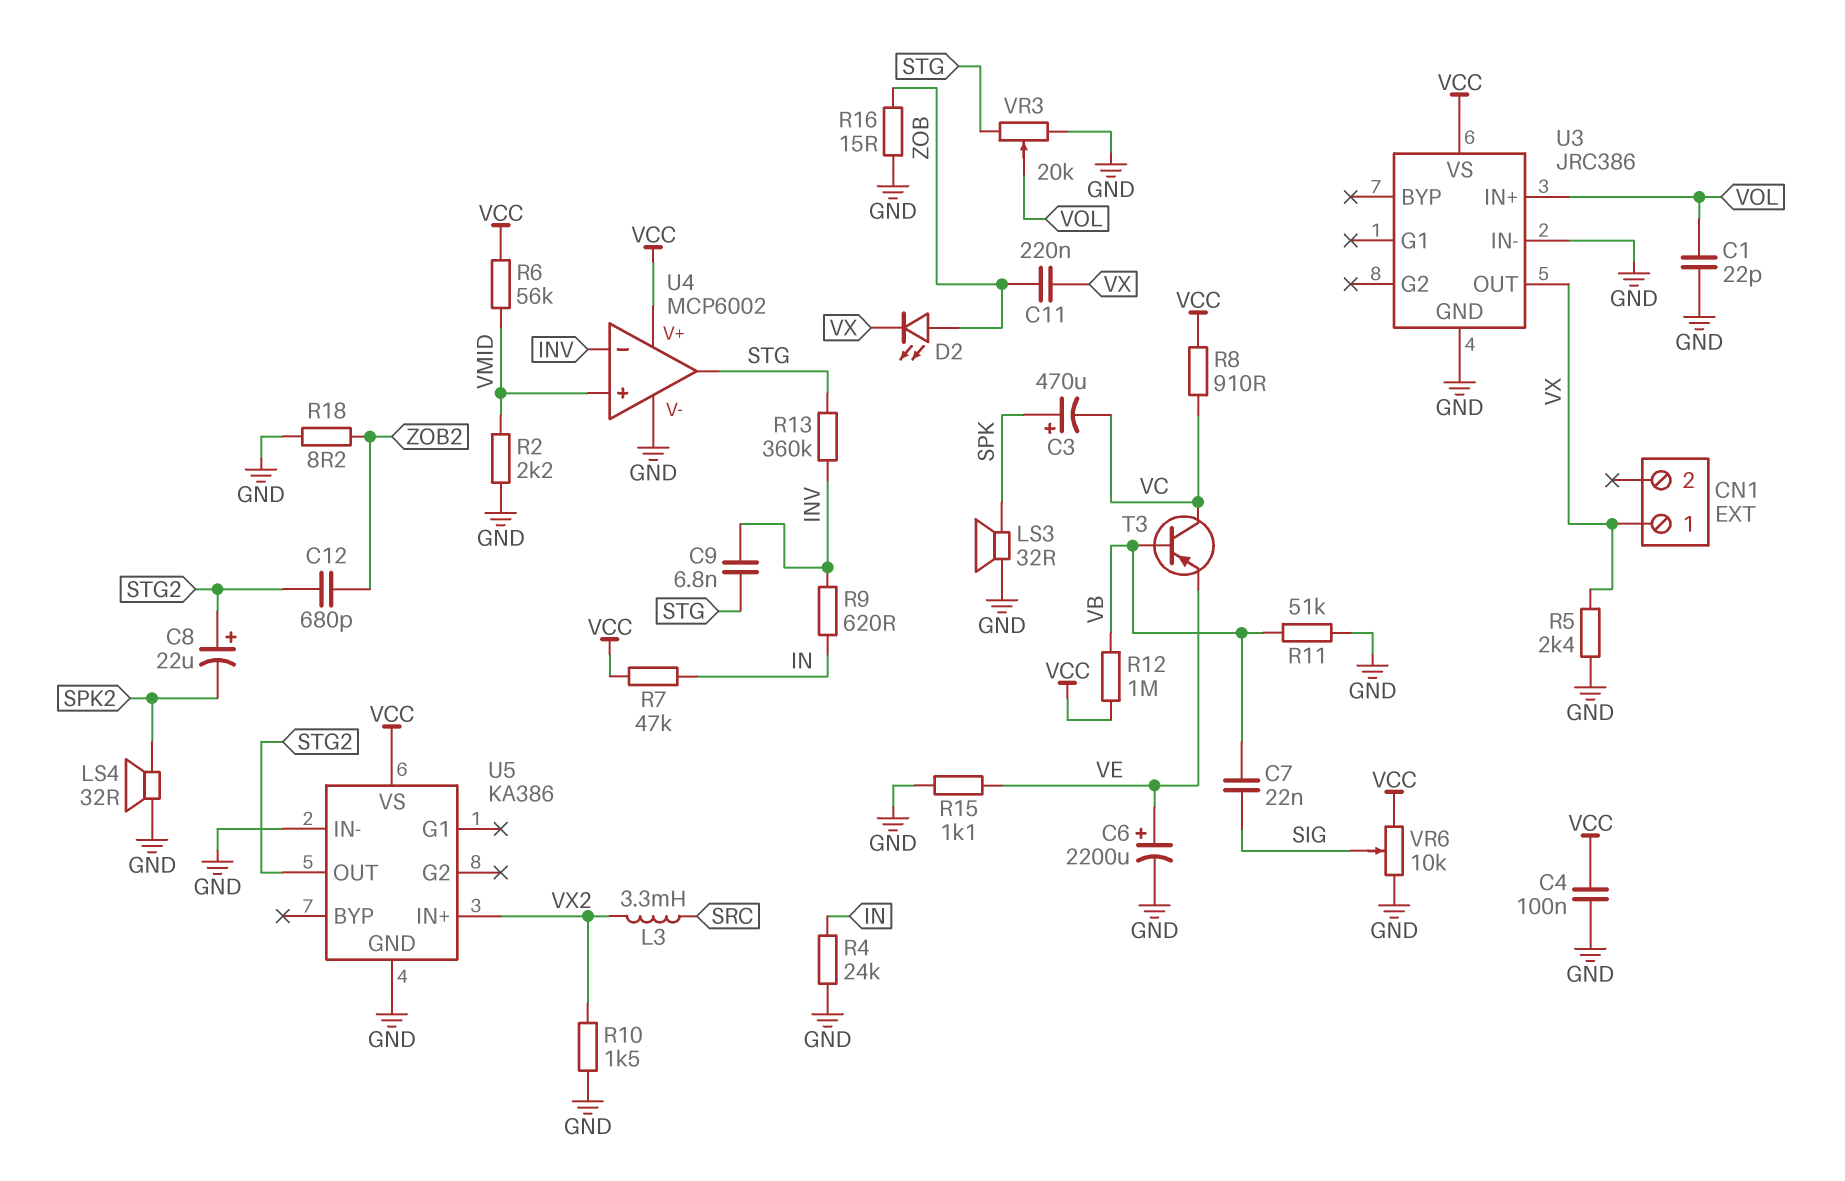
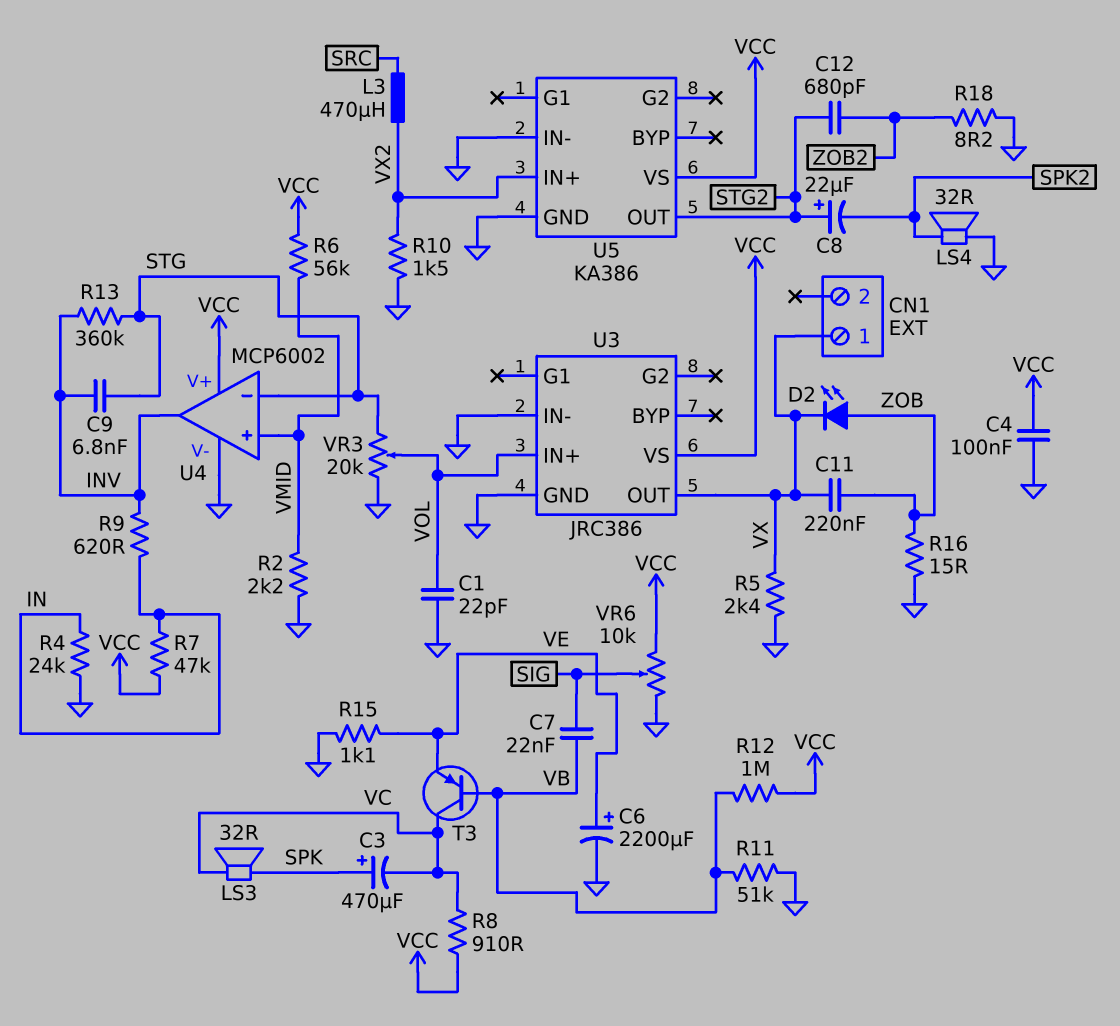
L3: 3.3mH (SRC, VX2) -> 470uH (SRC, VX2)
LS3: speaker 32R (GND, SPK) -> speaker 32R (SPK, VC)
U4 pin in-: INV -> STG
U4 pin out: STG -> INV

